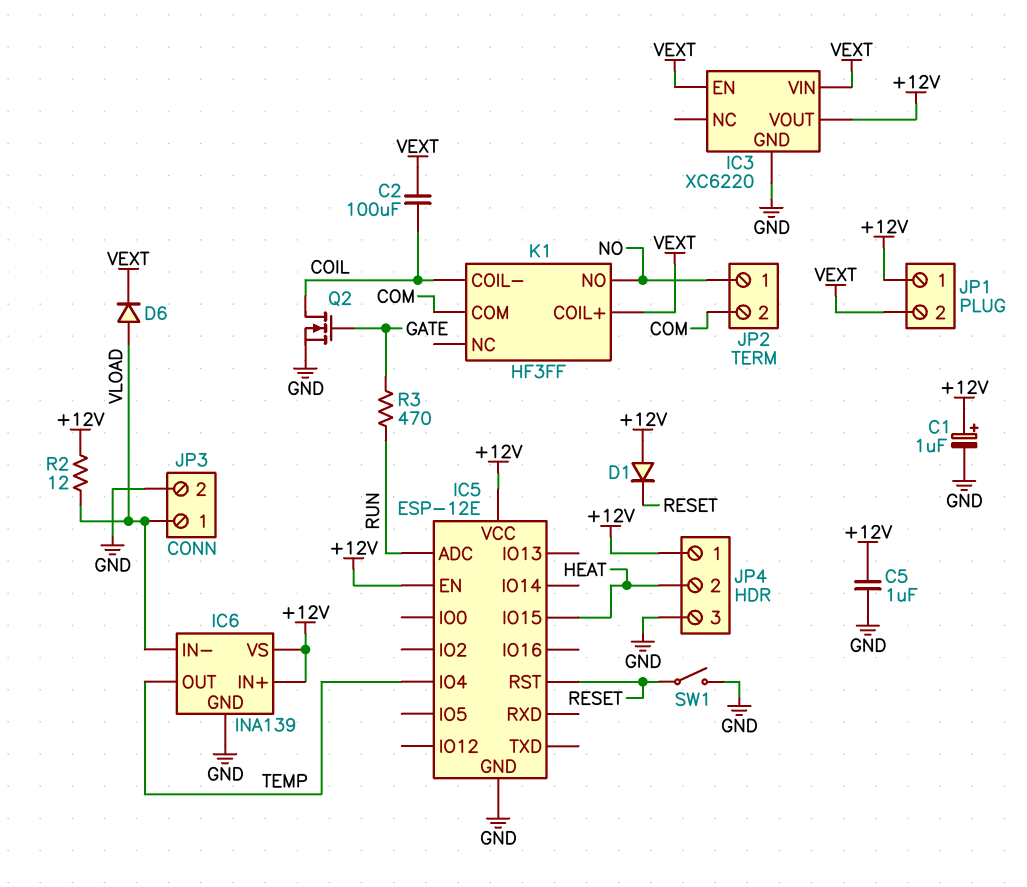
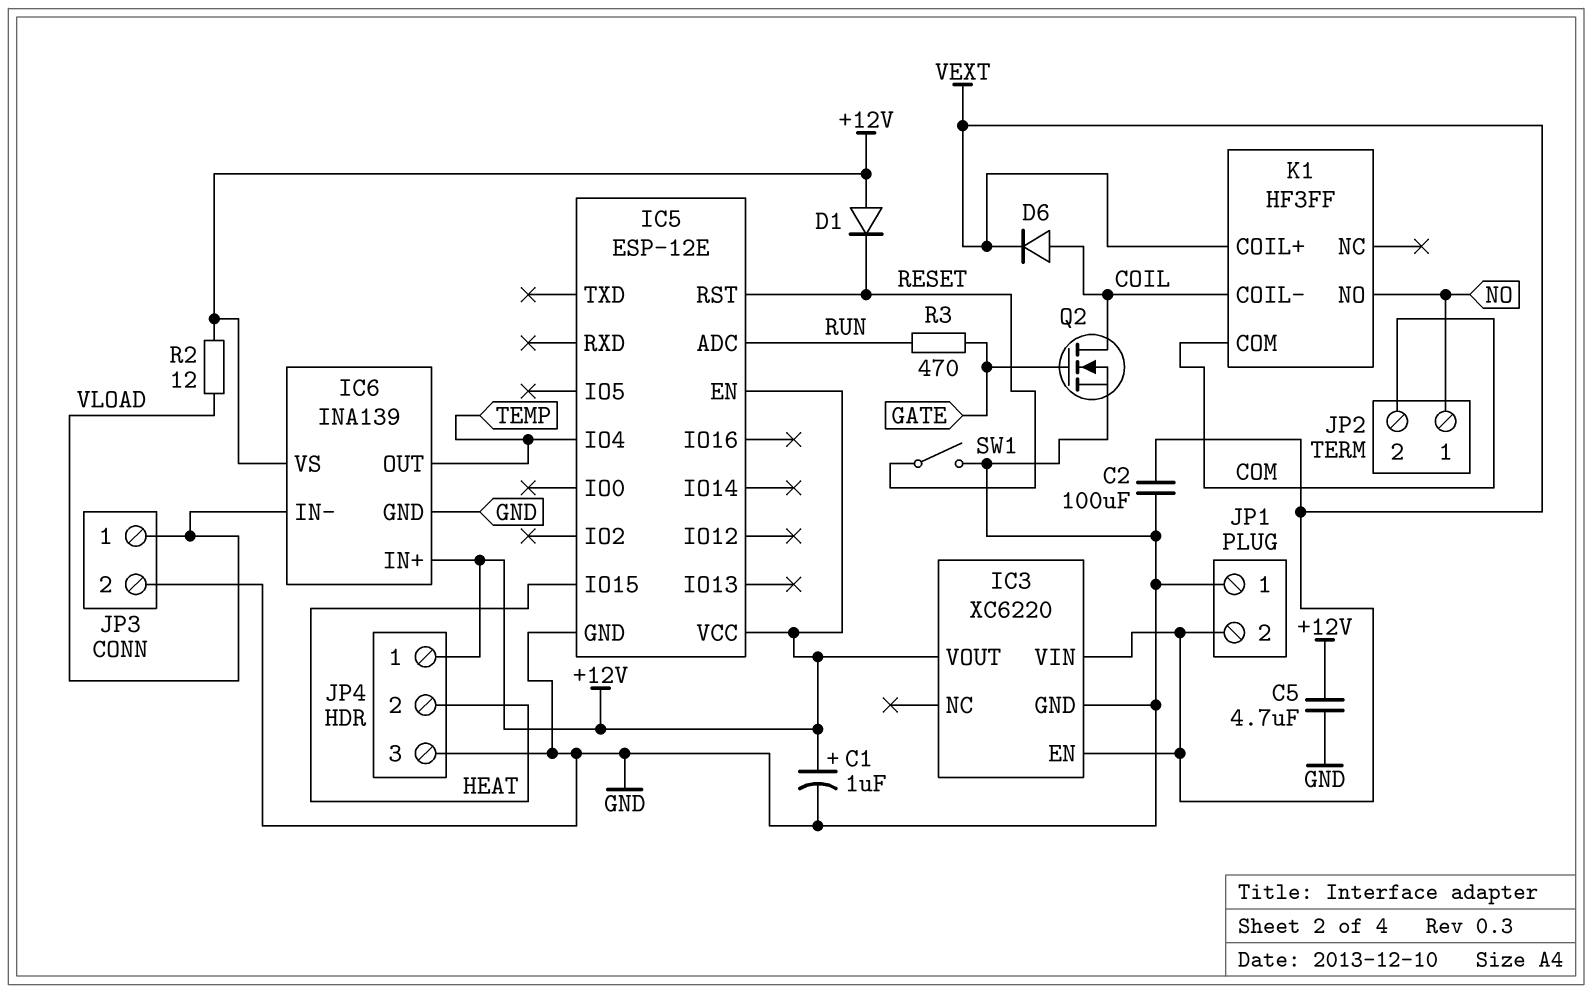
C2: 100uF (COIL, VEXT) -> 100uF (GND, VEXT)
C5: 1uF (+12V, GND) -> 4.7uF (+12V, GND)
D6: diode (A VLOAD, K VEXT) -> diode (A COIL, K VEXT)
JP1 pin 1: +12V -> GND

